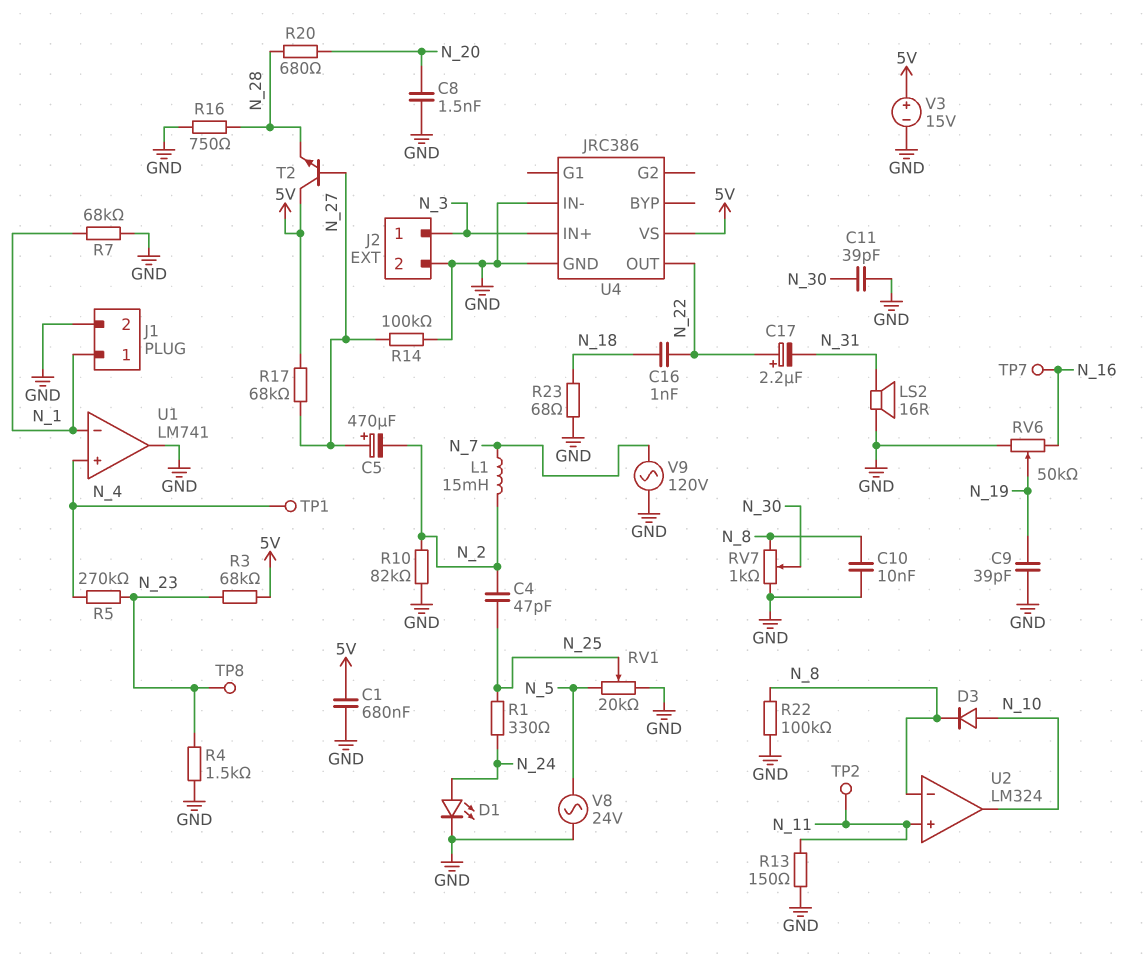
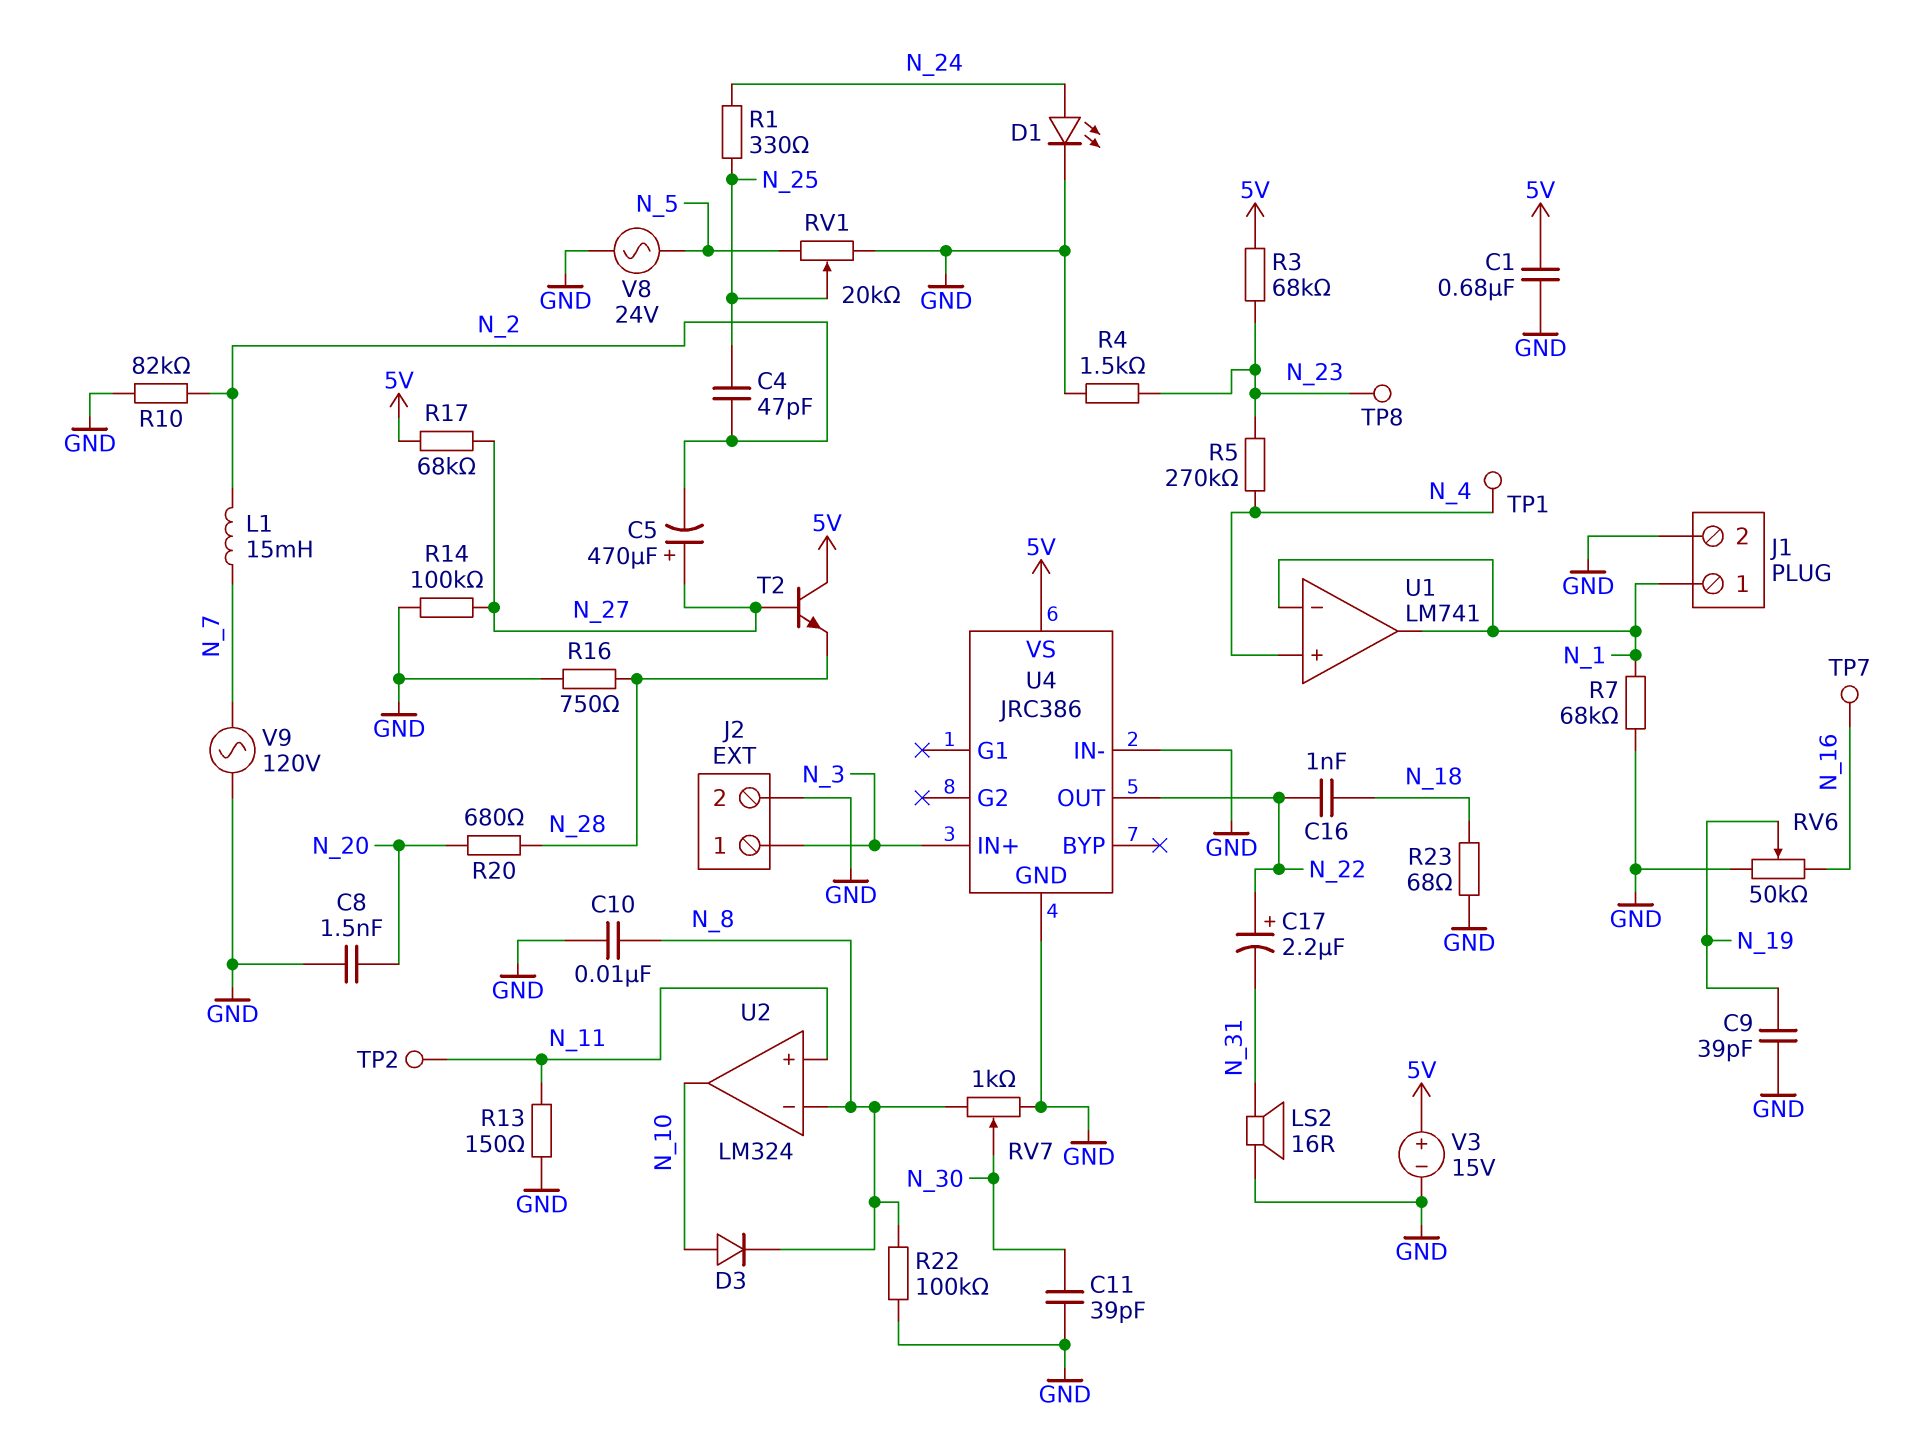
U1 pin out: GND -> N_1

